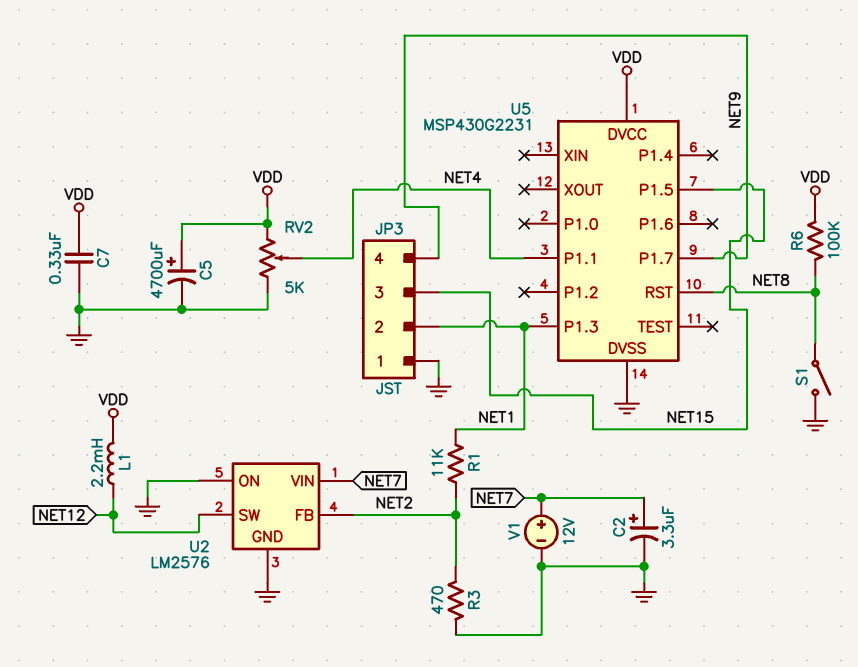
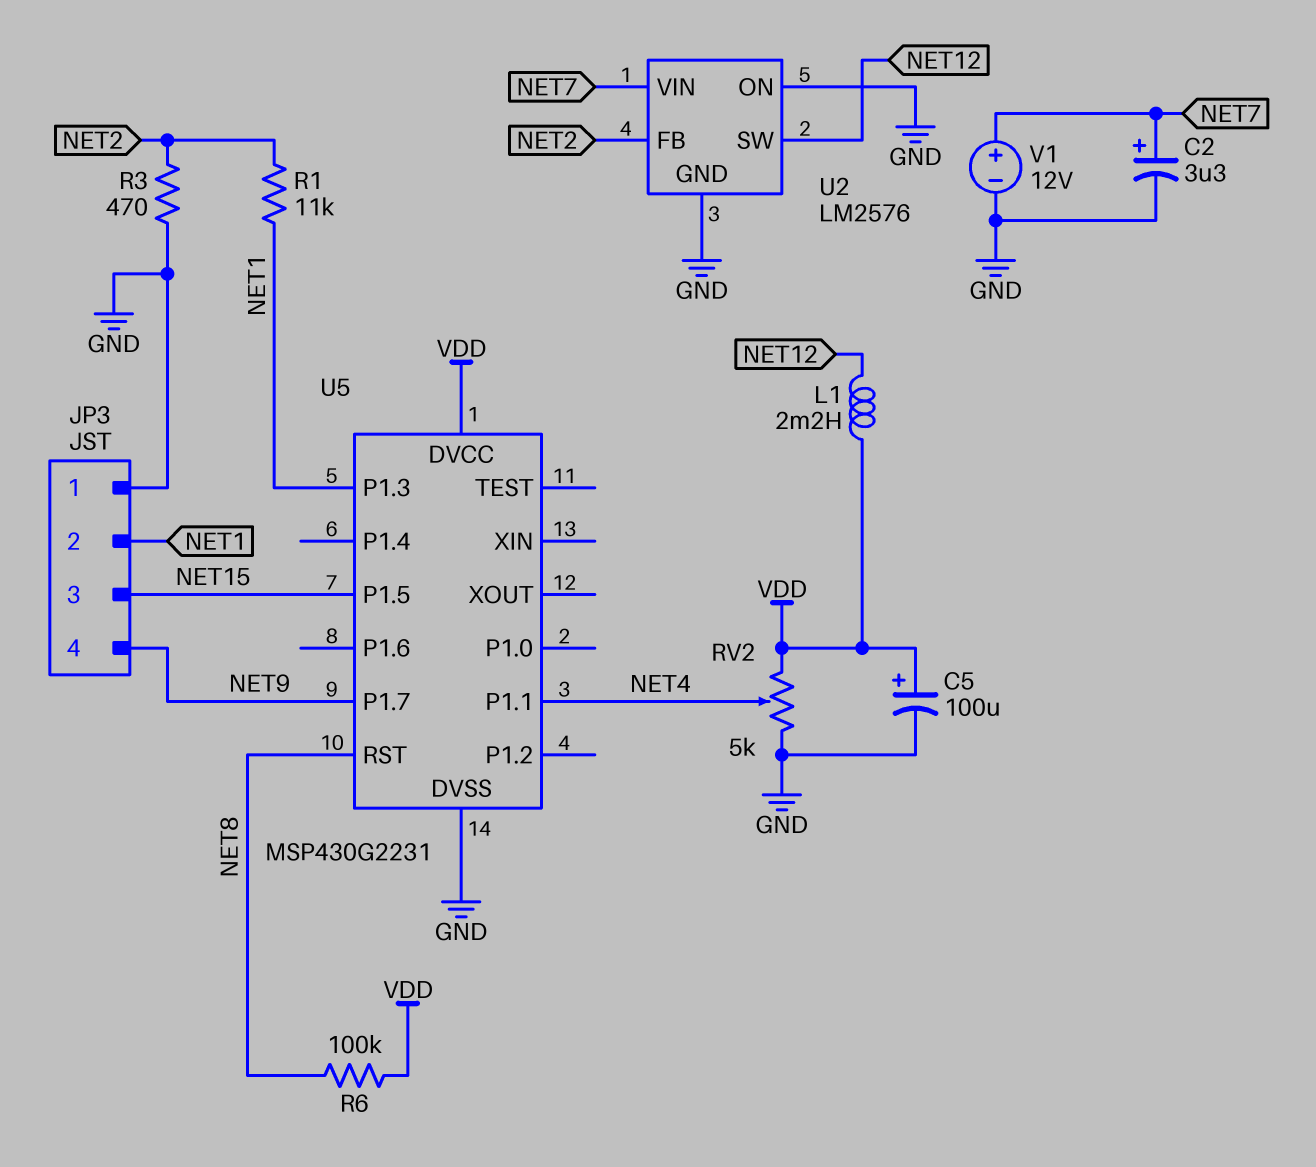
C5: 4700uF (plus VDD, minus GND) -> 100uF (plus VDD, minus GND)
C7: 330nF (GND, VDD) -> none
S1: switch (GND, NET8) -> none

